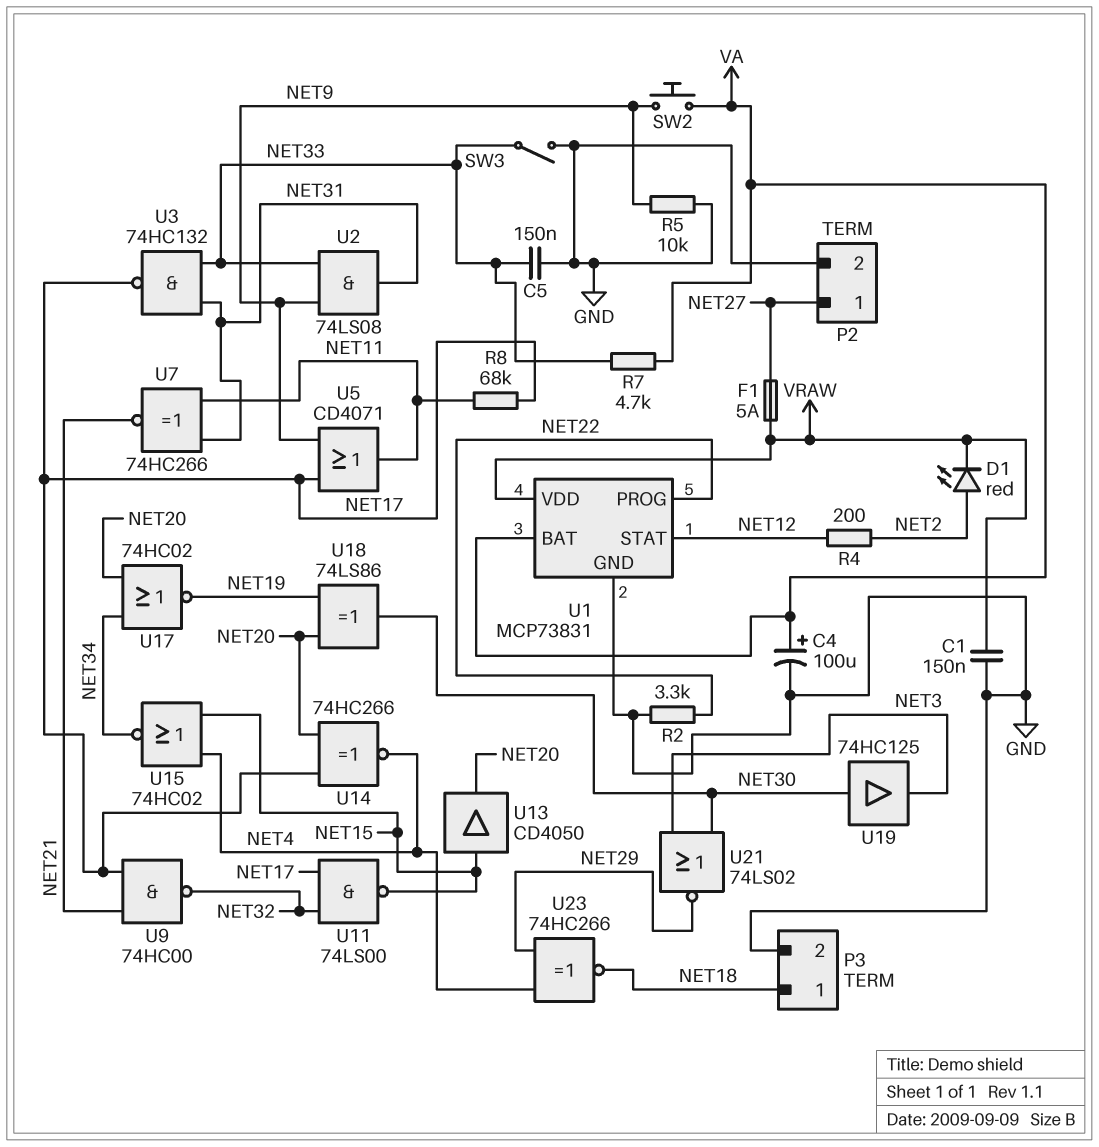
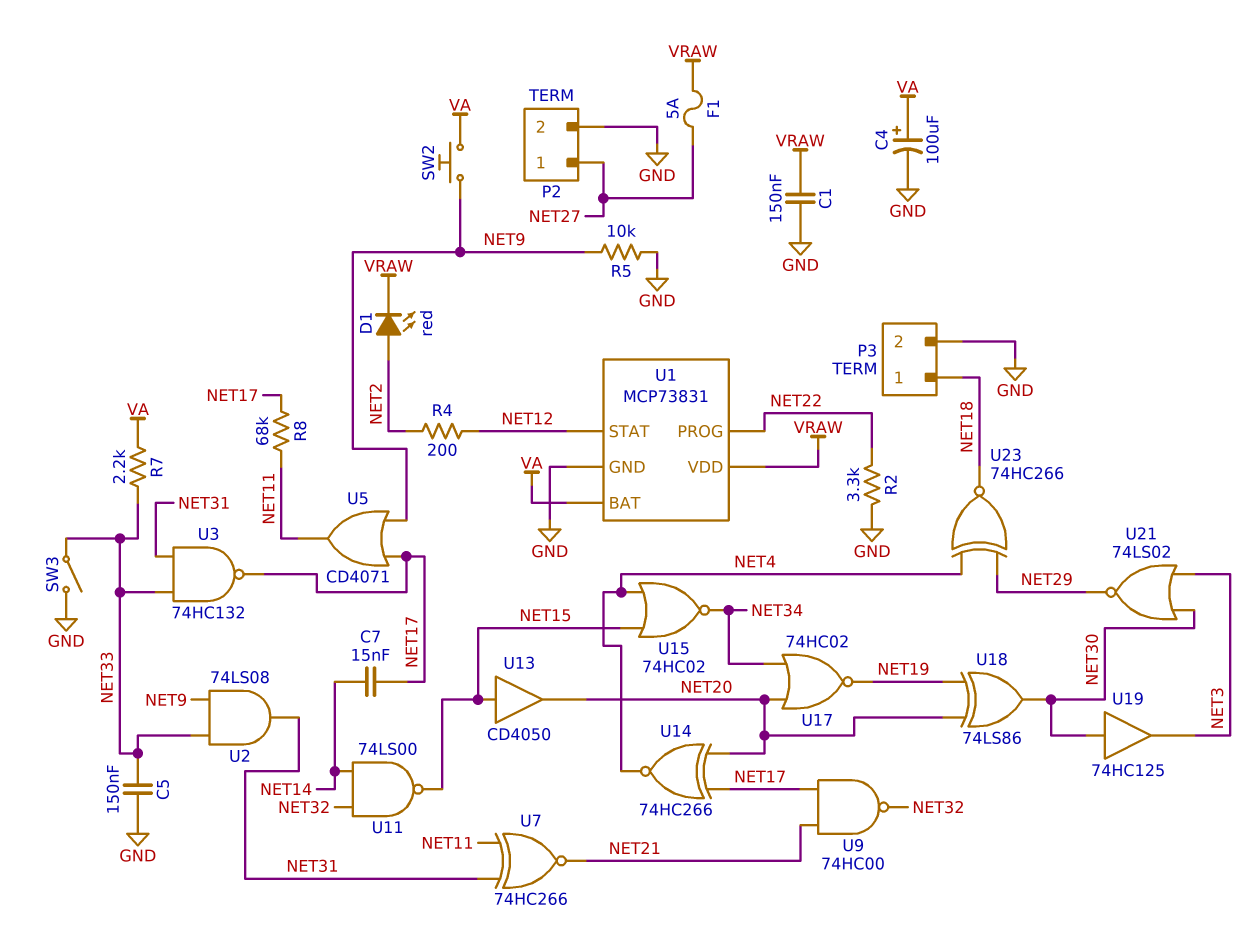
C7: none -> 15nF (NET14, NET17)
R7: 4.7k (NET33, VA) -> 2.2k (NET33, VA)
U11: NAND 74LS00 (in NET17, in NET32, out NET15) -> NAND 74LS00 (in NET14, in NET32, out NET15)

